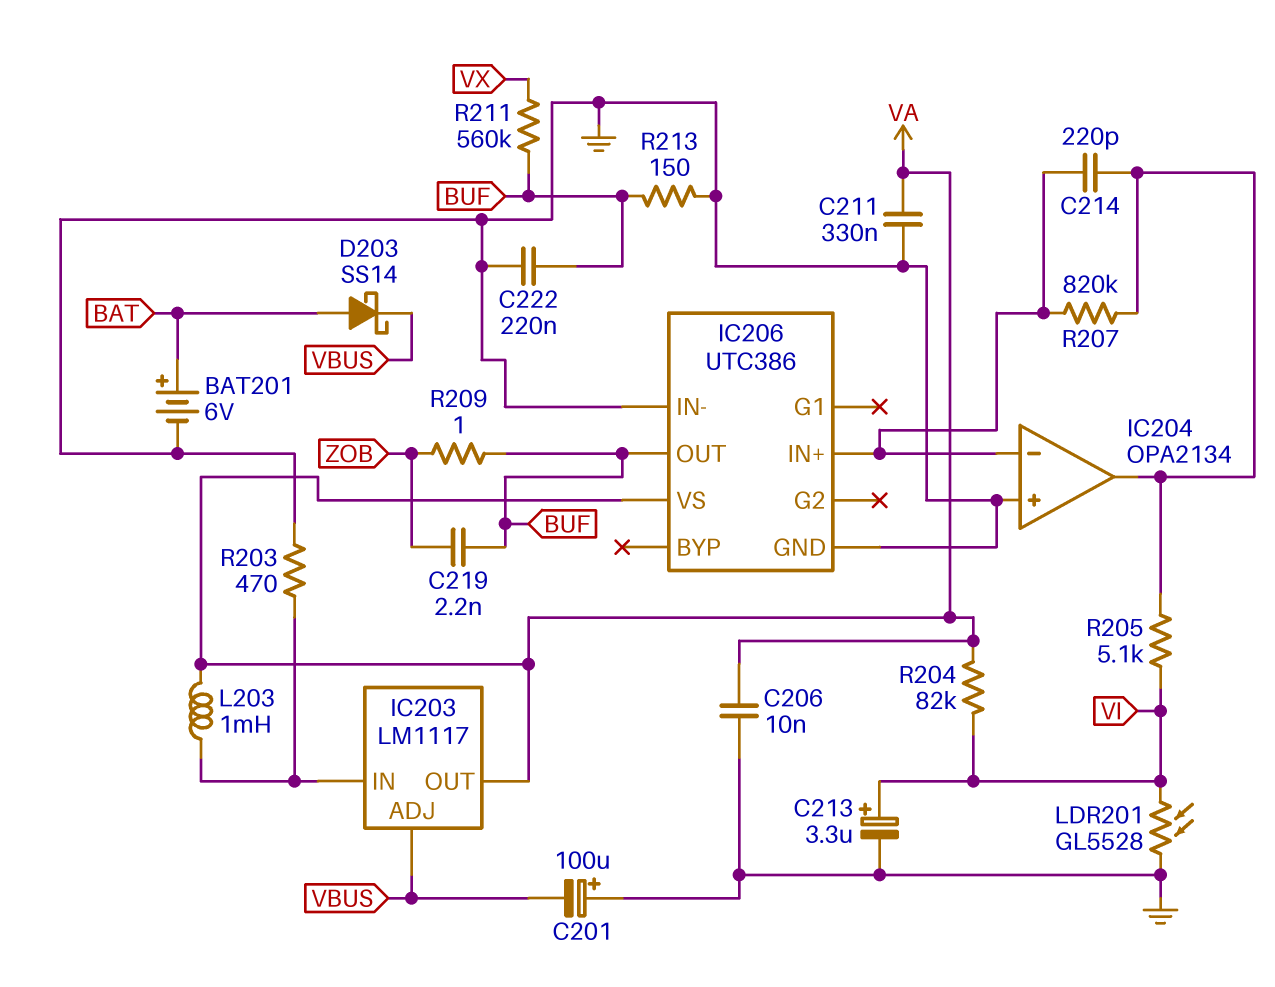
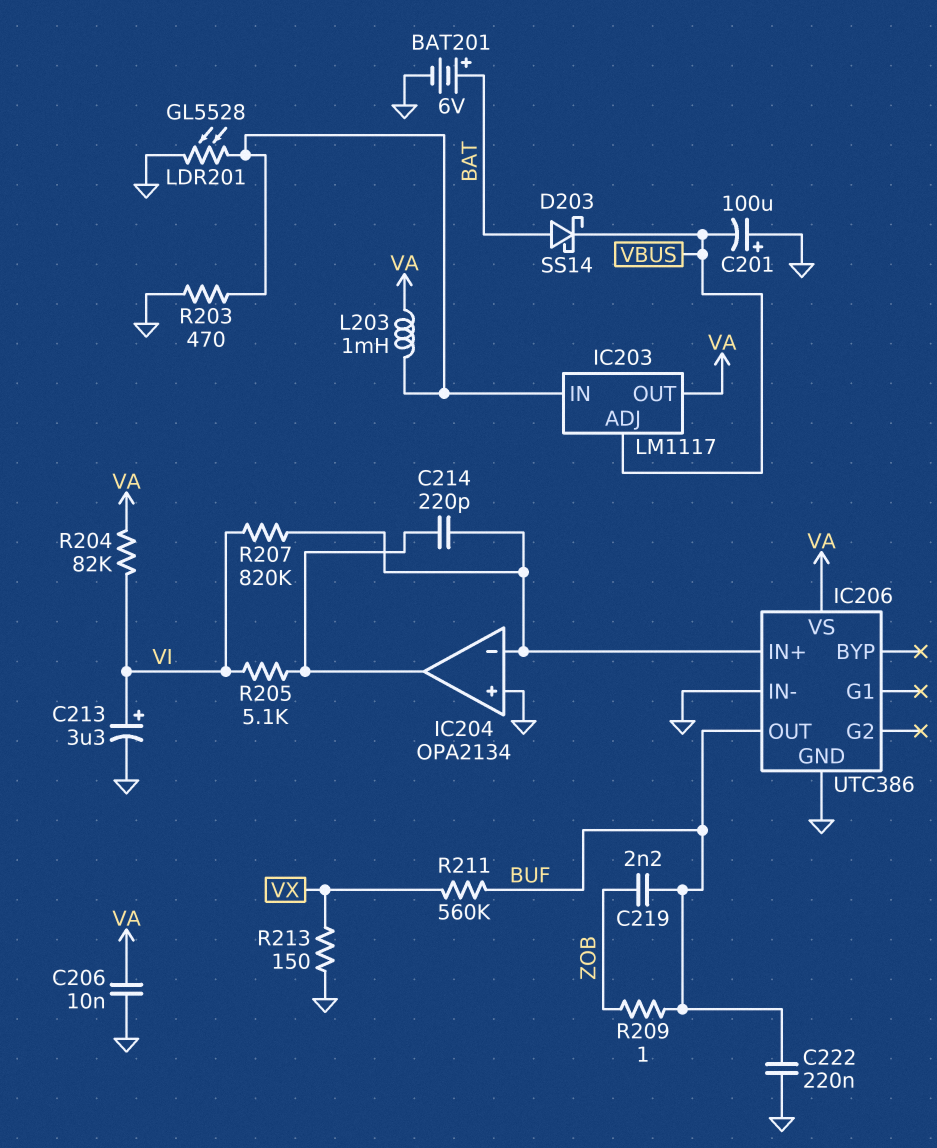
C211: 330nF (GND, VA) -> none
LDR201: GL5528 (GND, VI) -> GL5528 (GND, IC203/IN)
R207: 820k (IC204/in-, IC204/out) -> 820k (IC204/in-, VI)
R213: 150 (BUF, GND) -> 150 (GND, VX)

